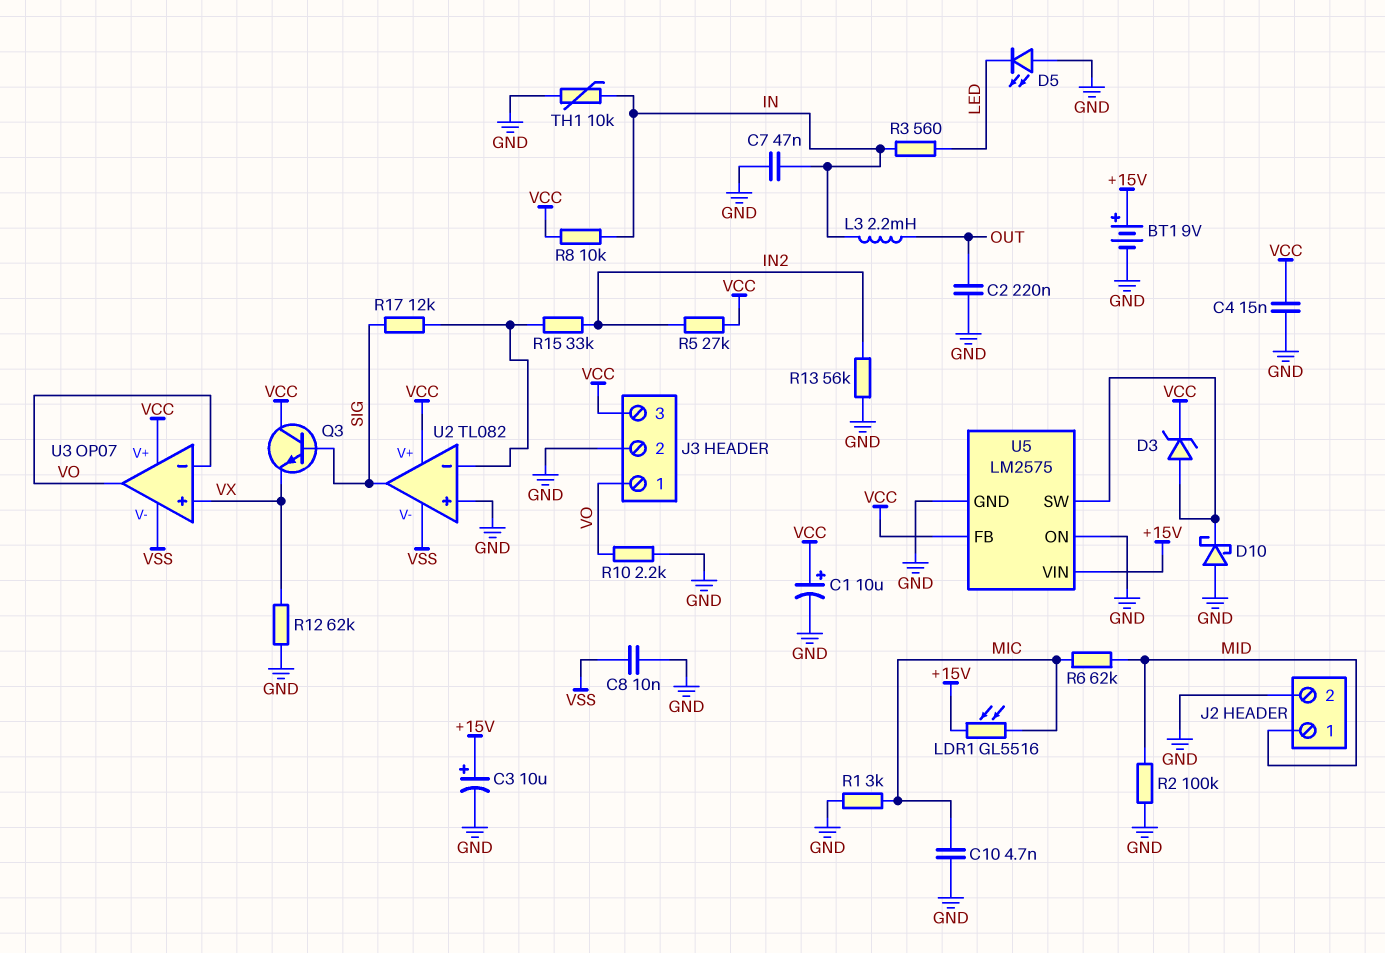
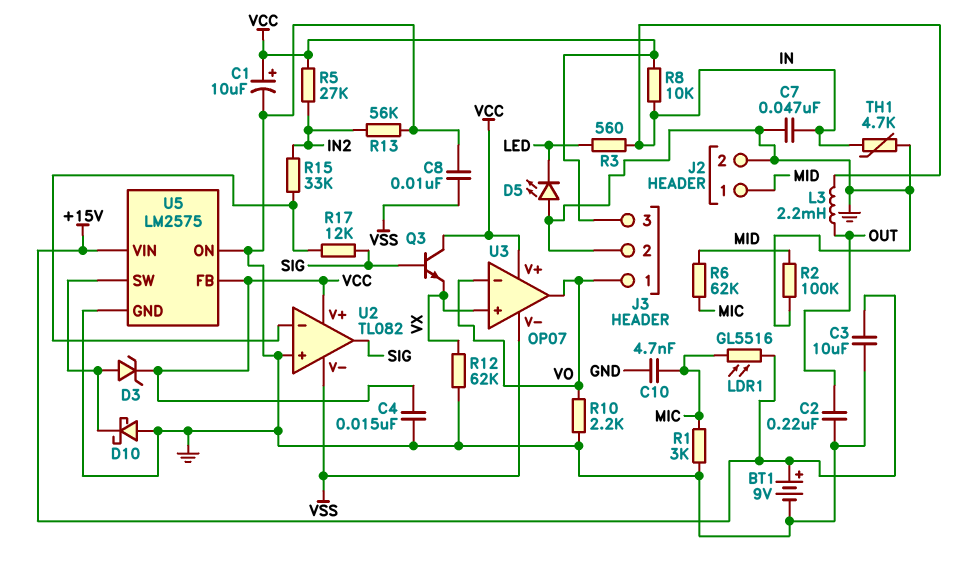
C3: 10uF (plus +15V, minus GND) -> 10uF (+15V, GND)
TH1: 10k (GND, IN) -> 4.7k (GND, IN)

